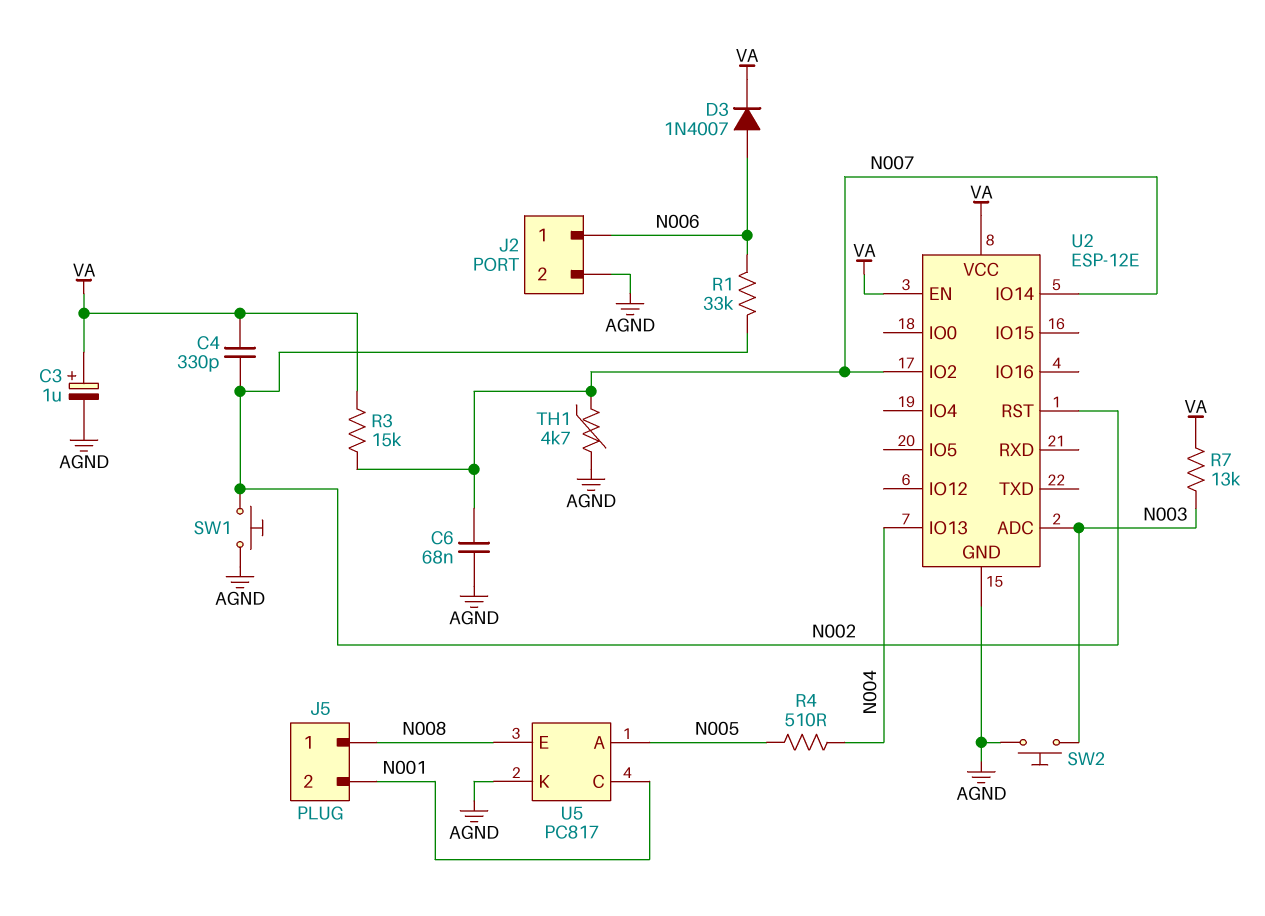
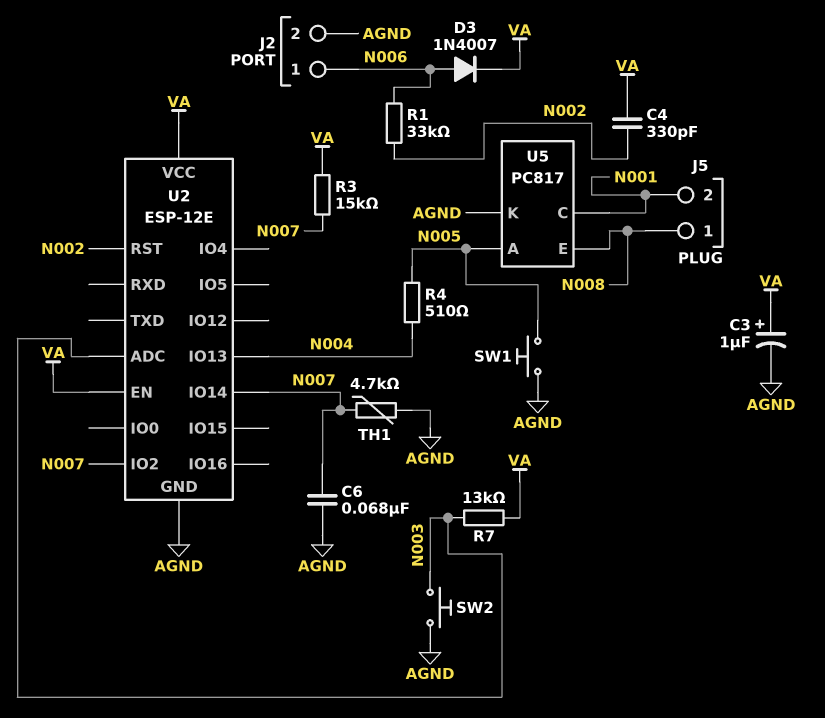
SW1: button (AGND, N002) -> button (AGND, N005)

